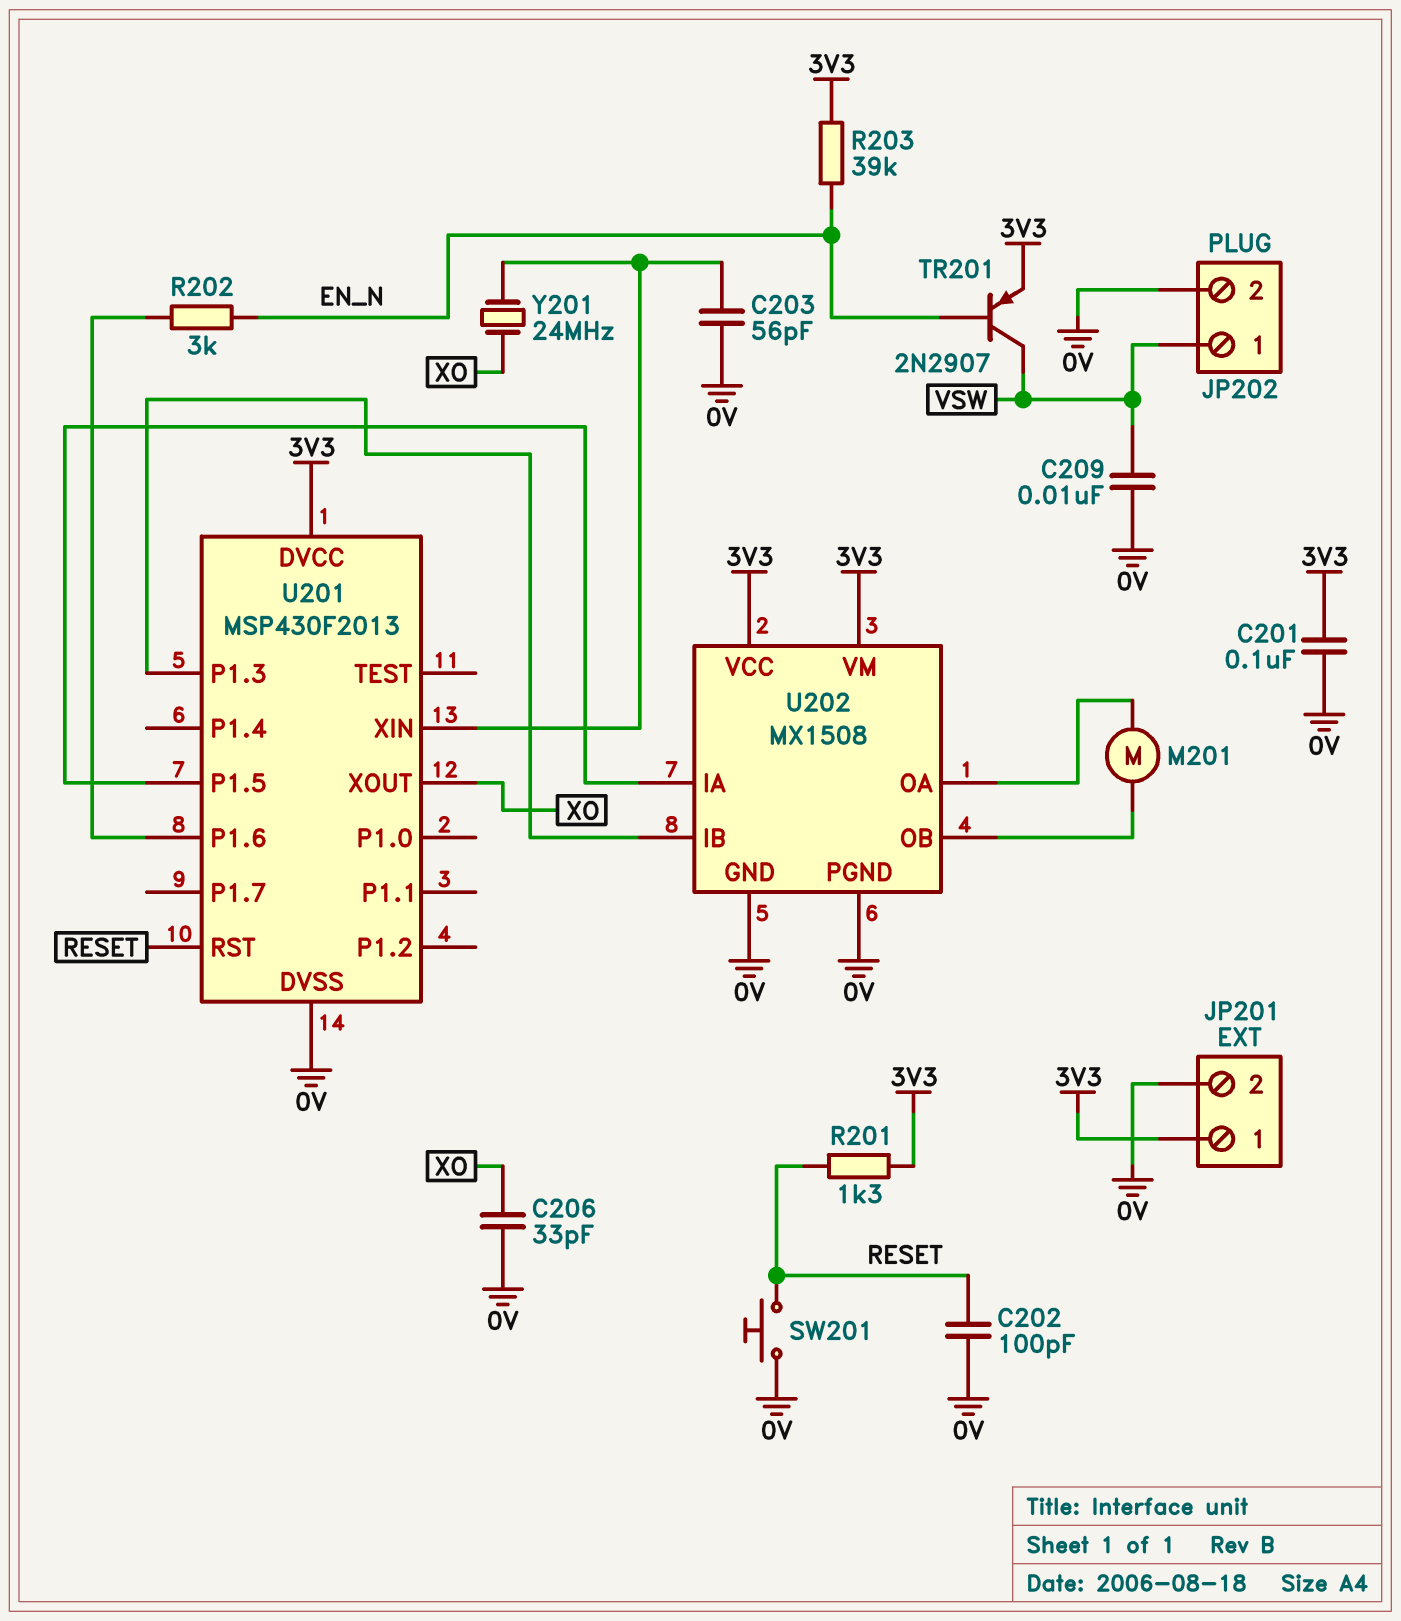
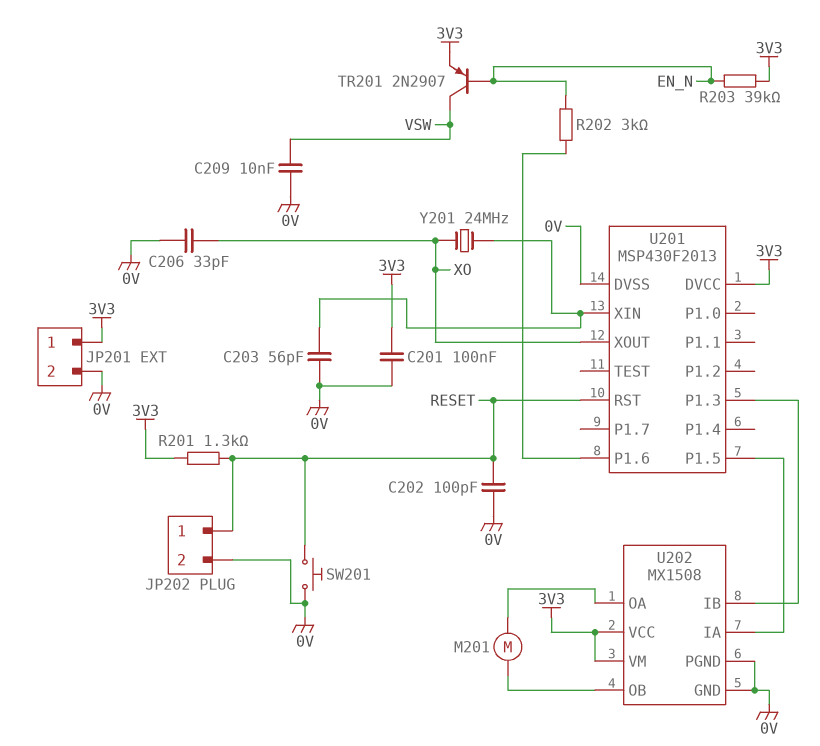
JP202 pin 1: VSW -> RESET

